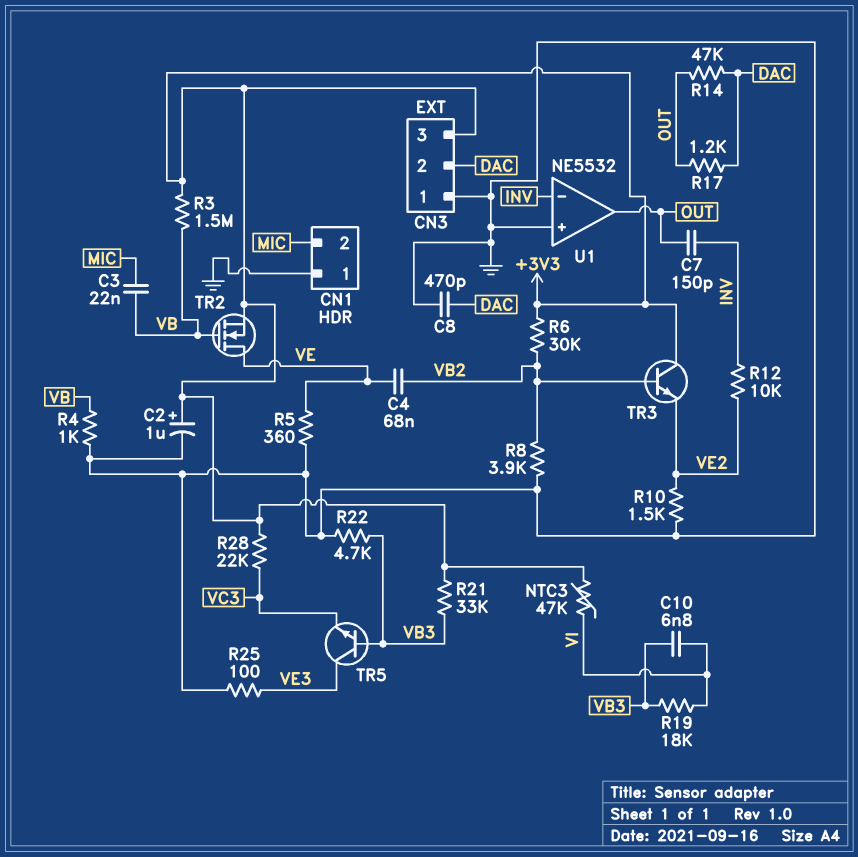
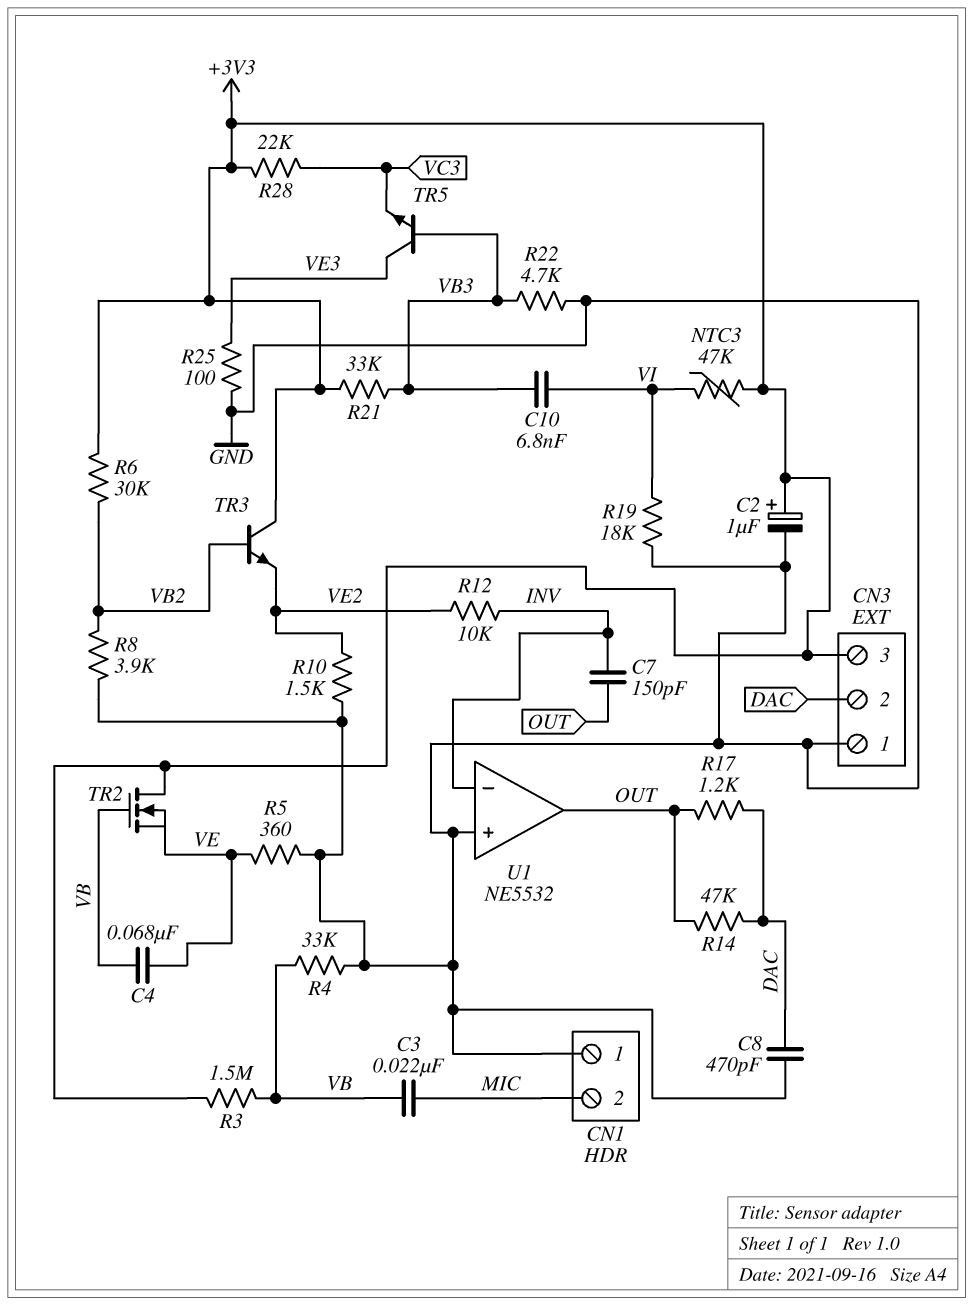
C4: 68nF (VB2, VE) -> 68nF (VB, VE)
R4: 1k (GND, VB) -> 33k (GND, VB)
R19: 18k (VB3, VI) -> 18k (GND, VI)
TR2: NMOS (G VB, D VE, S +3V3) -> NMOS (G VB, D +3V3, S VE)

